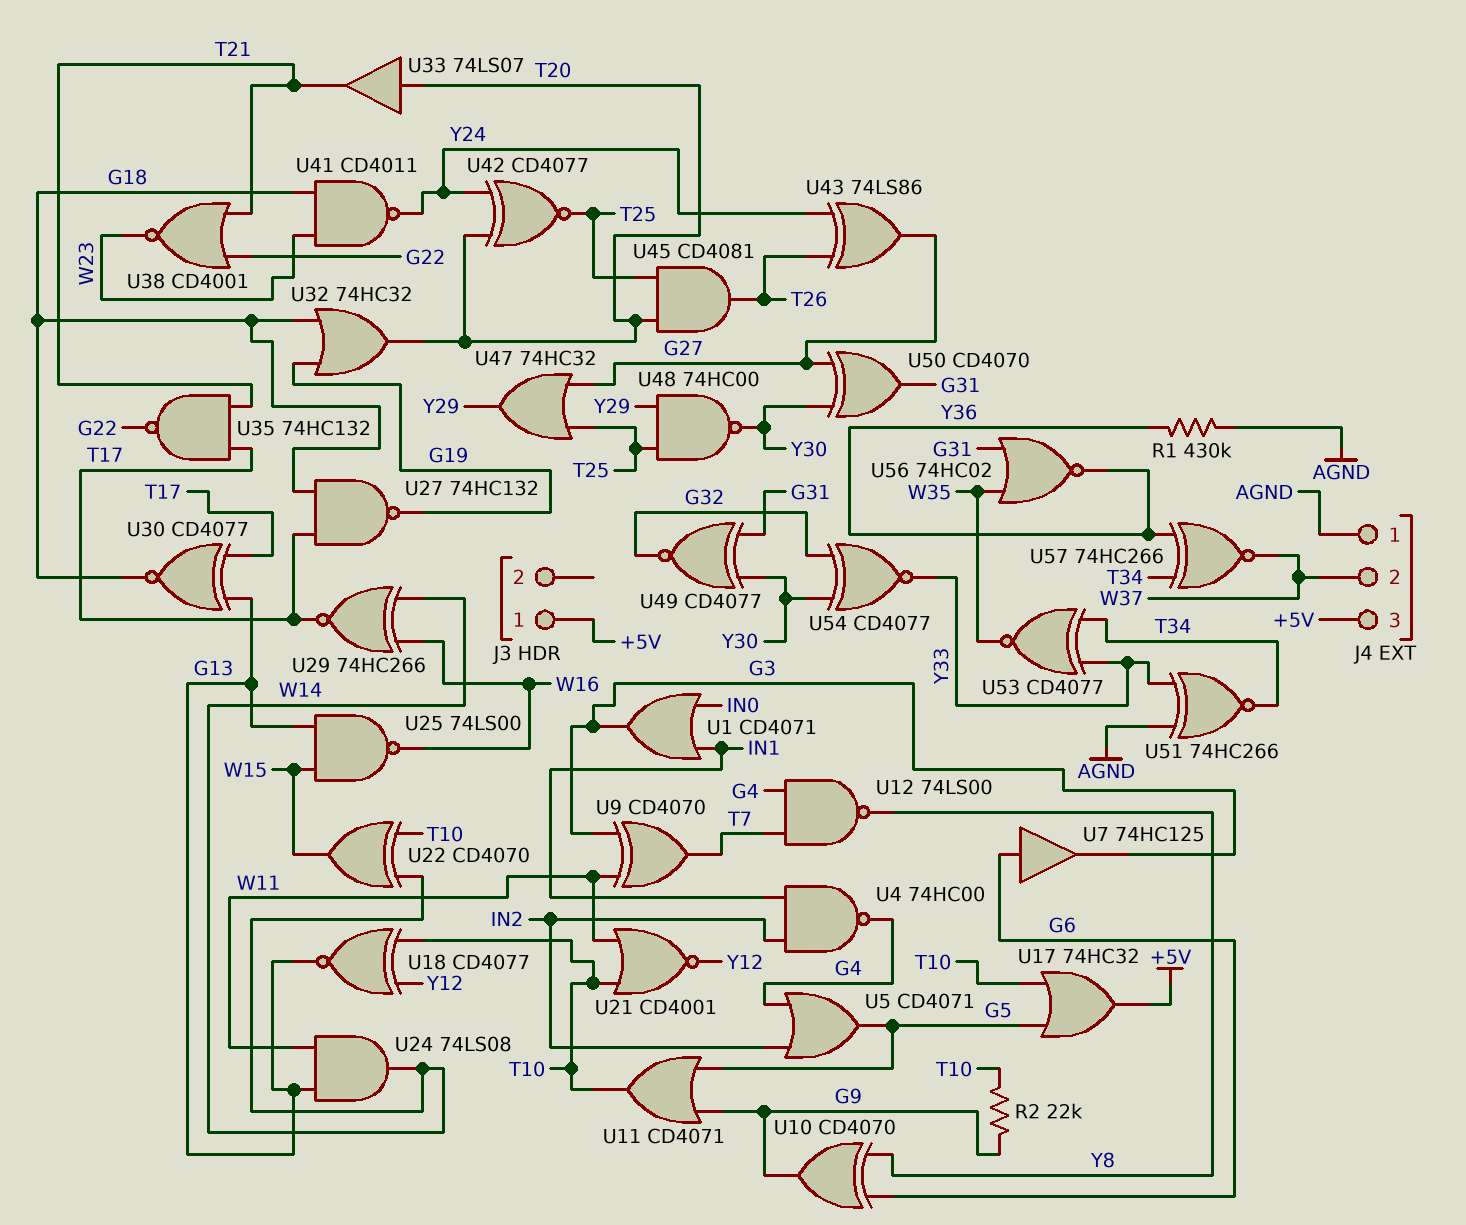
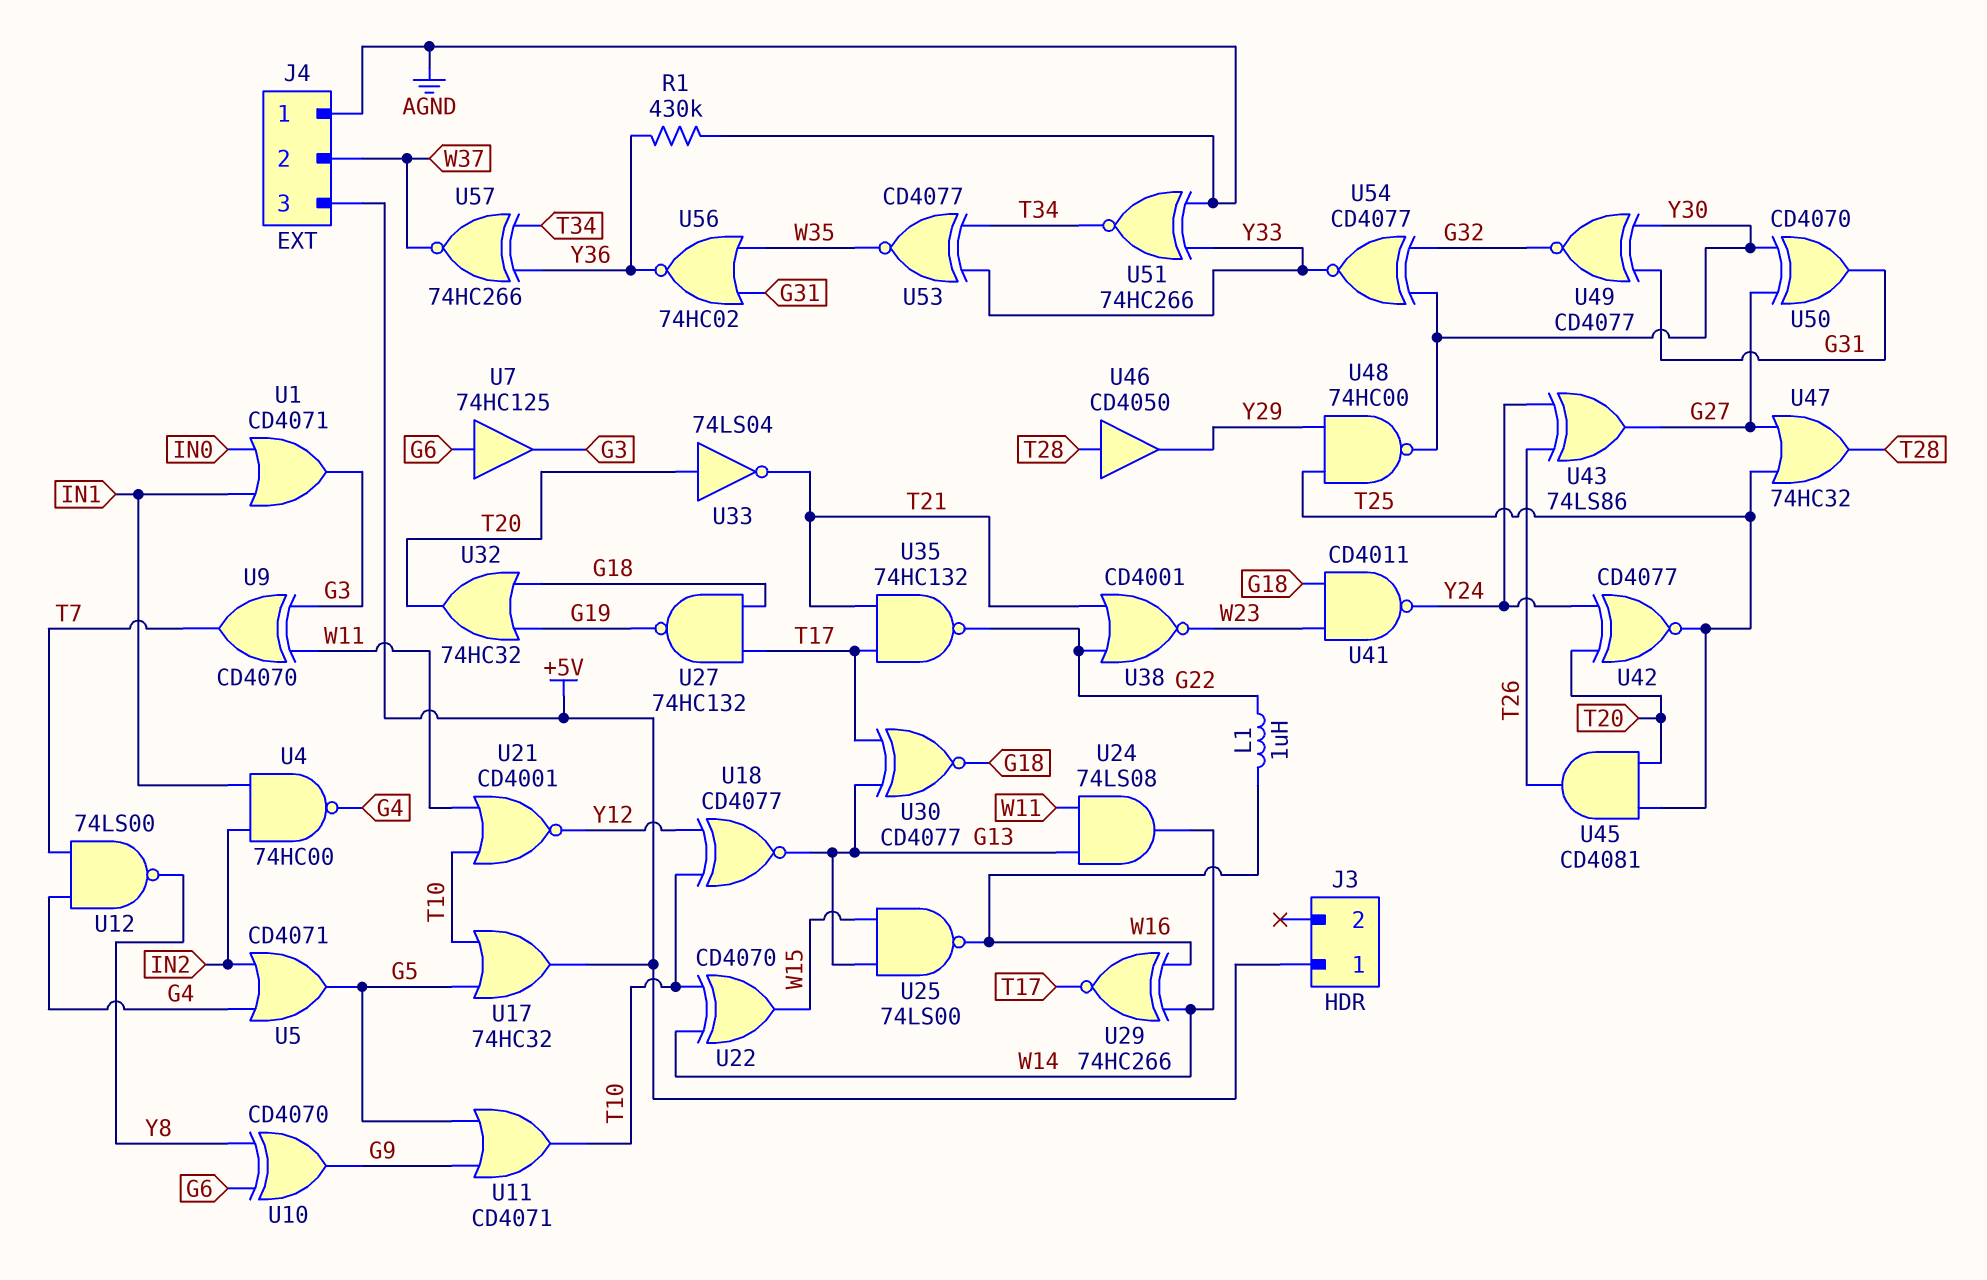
L1: none -> 1uH (G22, W16)
R2: 22k (G9, T10) -> none
U33: buffer 74LS07 (in T20, out T21) -> NOT 74LS04 (in T20, out T21)
U46: none -> buffer CD4050 (in T28, out Y29)
U47: OR 74HC32 (in G27, in T25, out Y29) -> OR 74HC32 (in G27, in T25, out T28)

